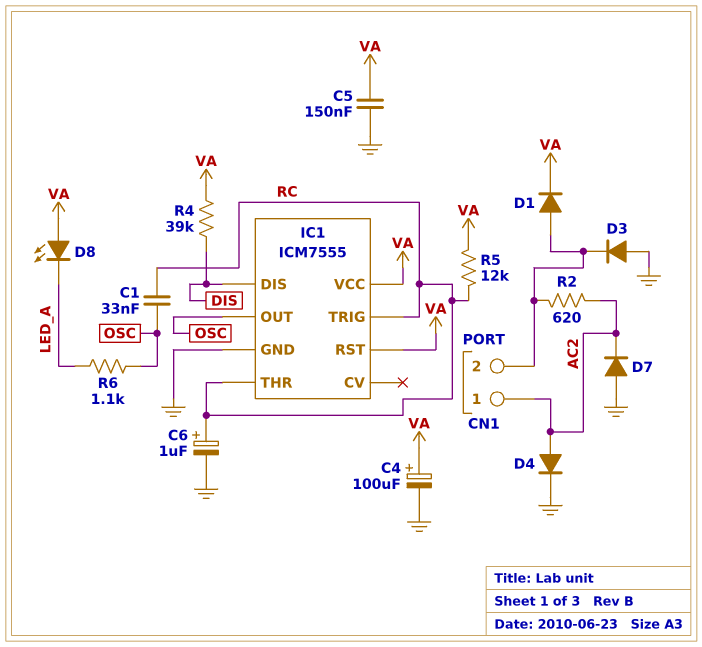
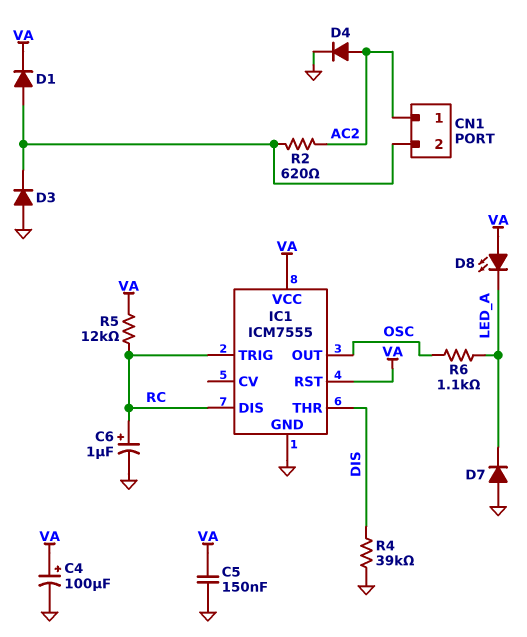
C1: 33nF (OSC, RC) -> none
D7: diode (A GND, K AC2) -> diode (A GND, K LED_A)
IC1 pin DIS: DIS -> RC
IC1 pin THR: RC -> DIS
R4: 39k (DIS, VA) -> 39k (DIS, GND)

